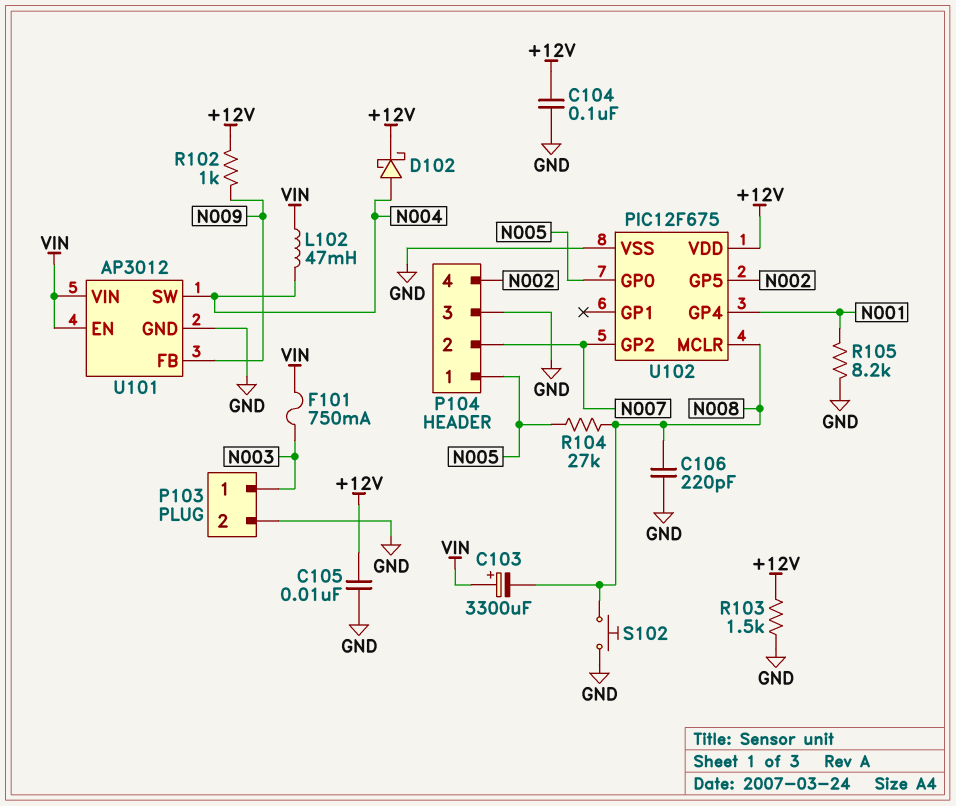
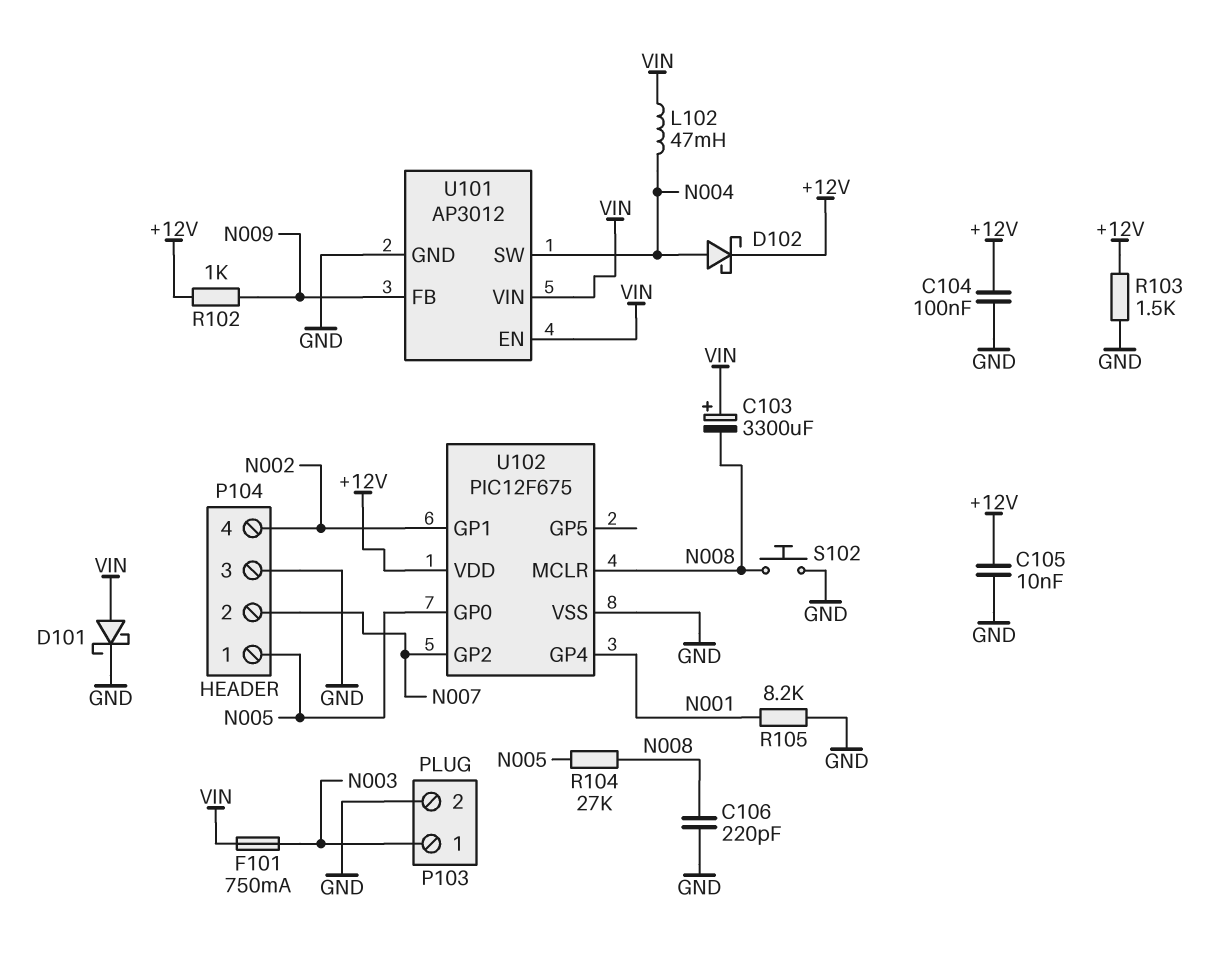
D101: none -> schottky (A VIN, K GND)
U102 pin GP1: none -> N002
U102 pin GP5: N002 -> none

